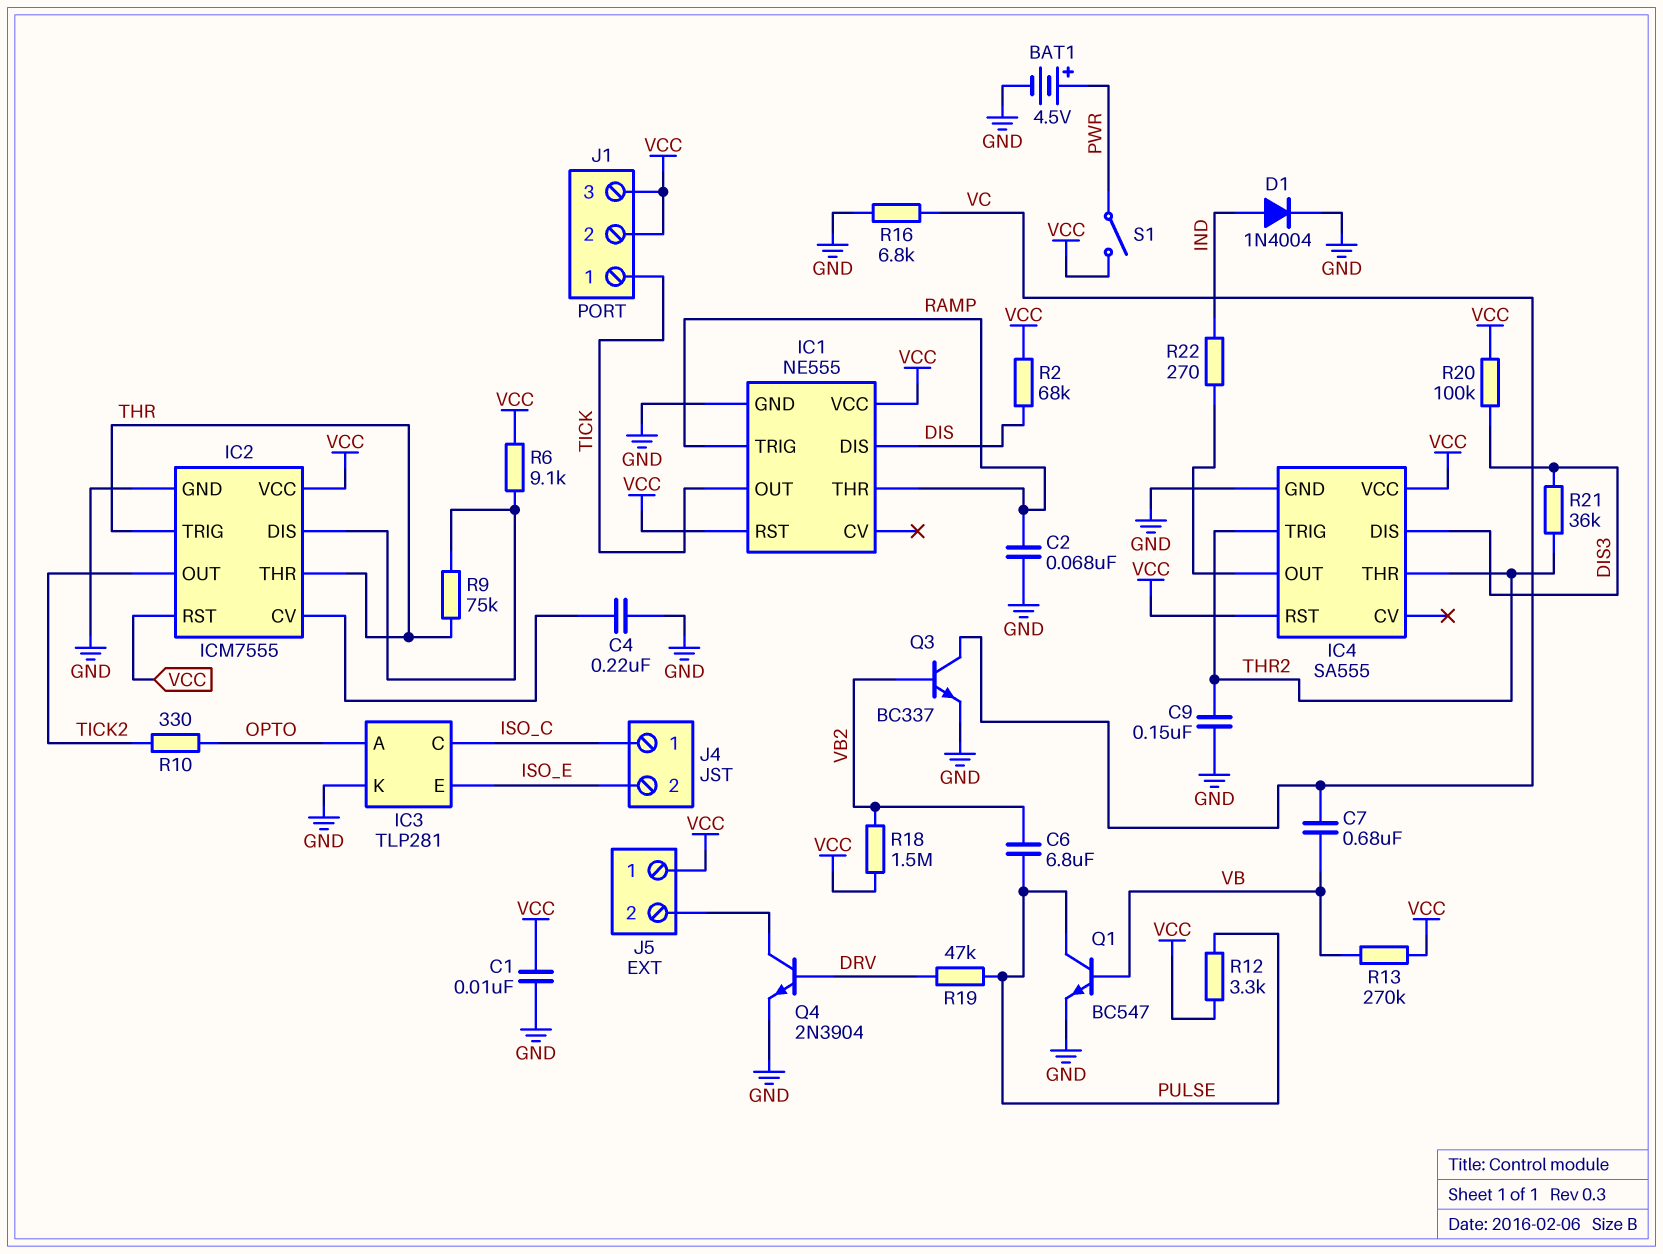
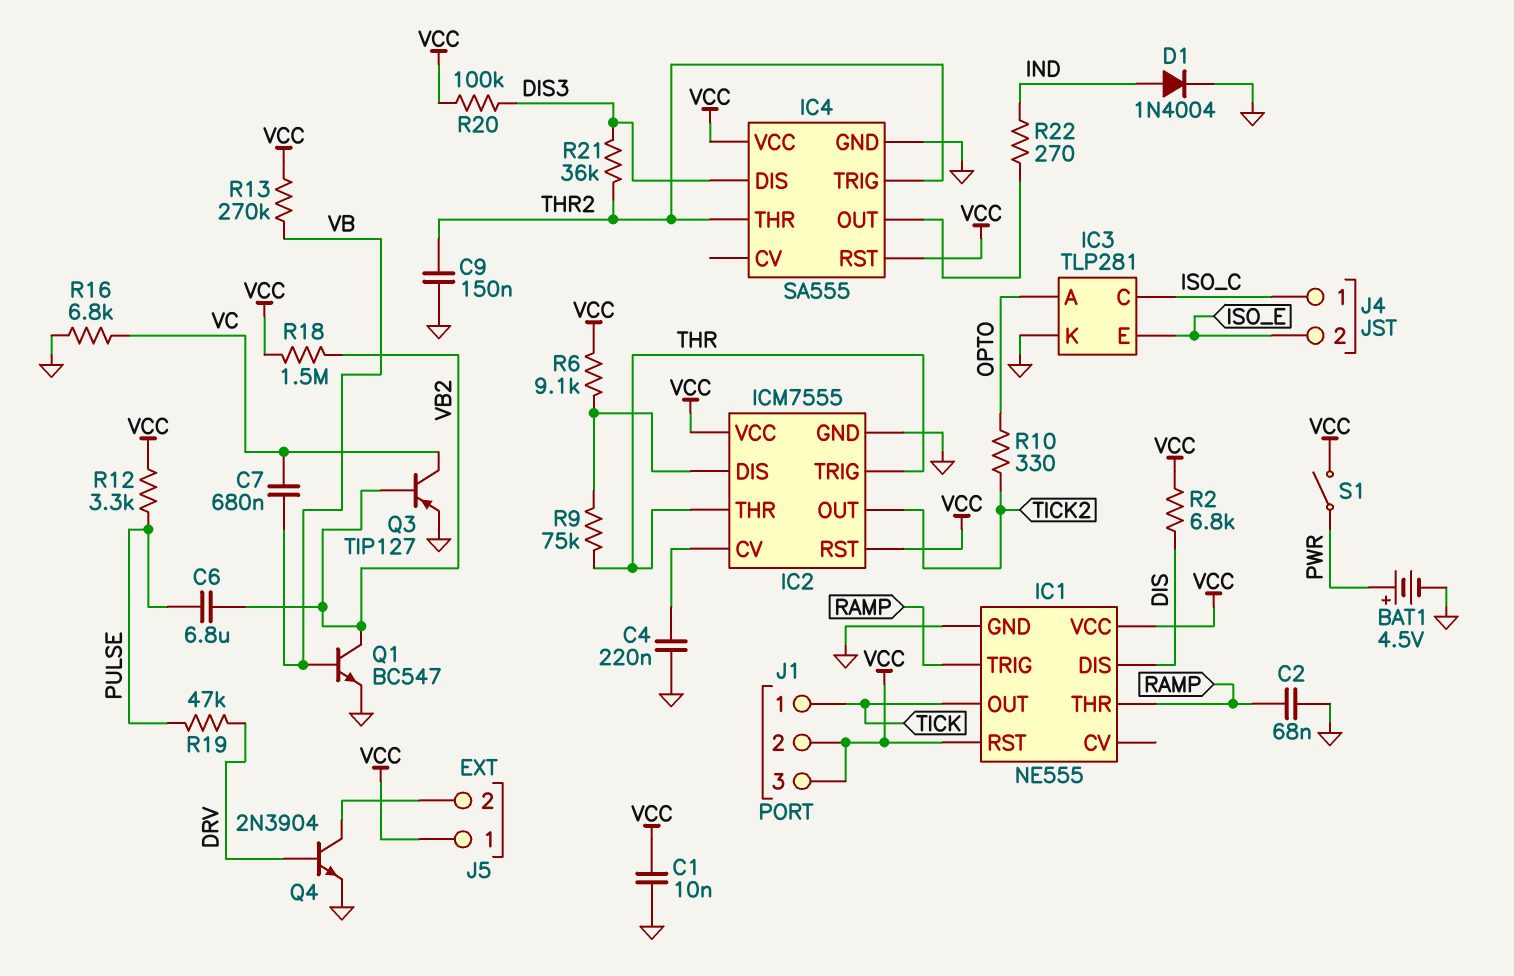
Q1: NPN BC547 (B VB, C PULSE, E GND) -> NPN BC547 (B VB, C VB2, E GND)
Q3: NPN BC337 (B VB2, C VC, E GND) -> PNP TIP127 (B VB2, C VC, E GND)
R2: 68k (DIS, VCC) -> 6.8k (DIS, VCC)

